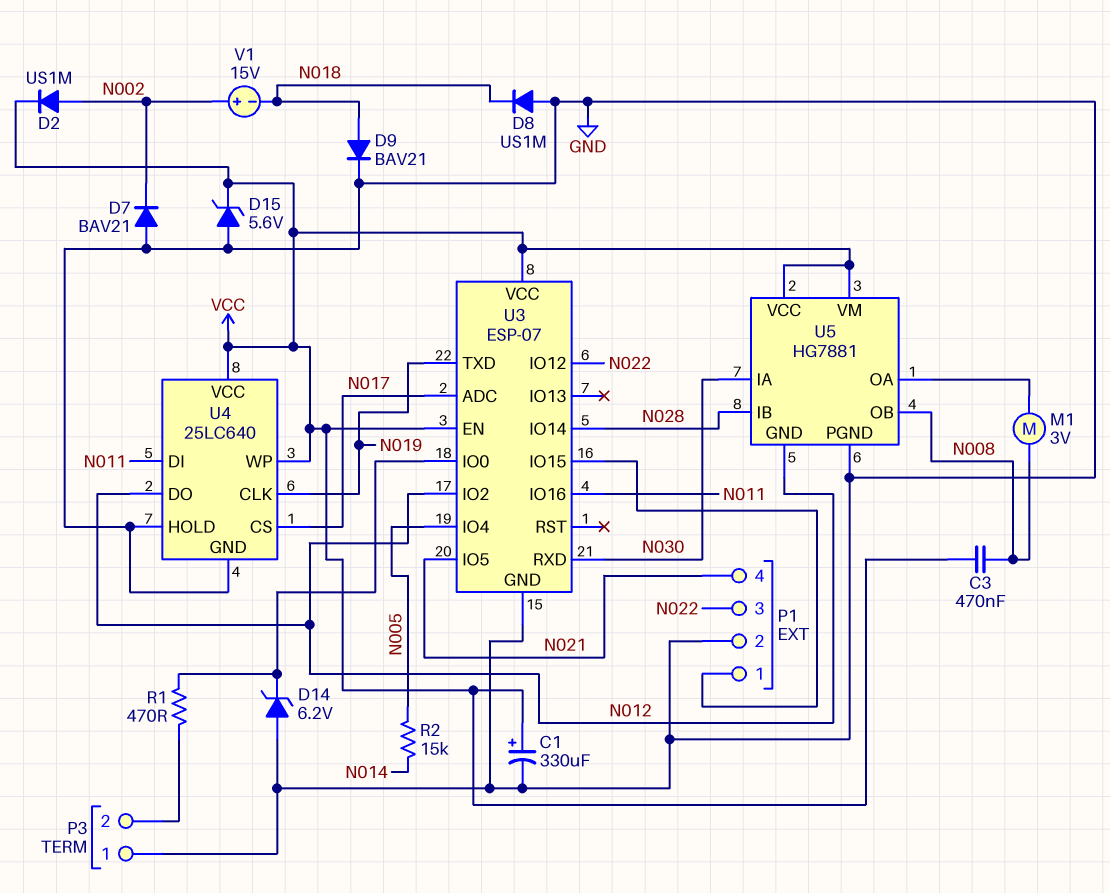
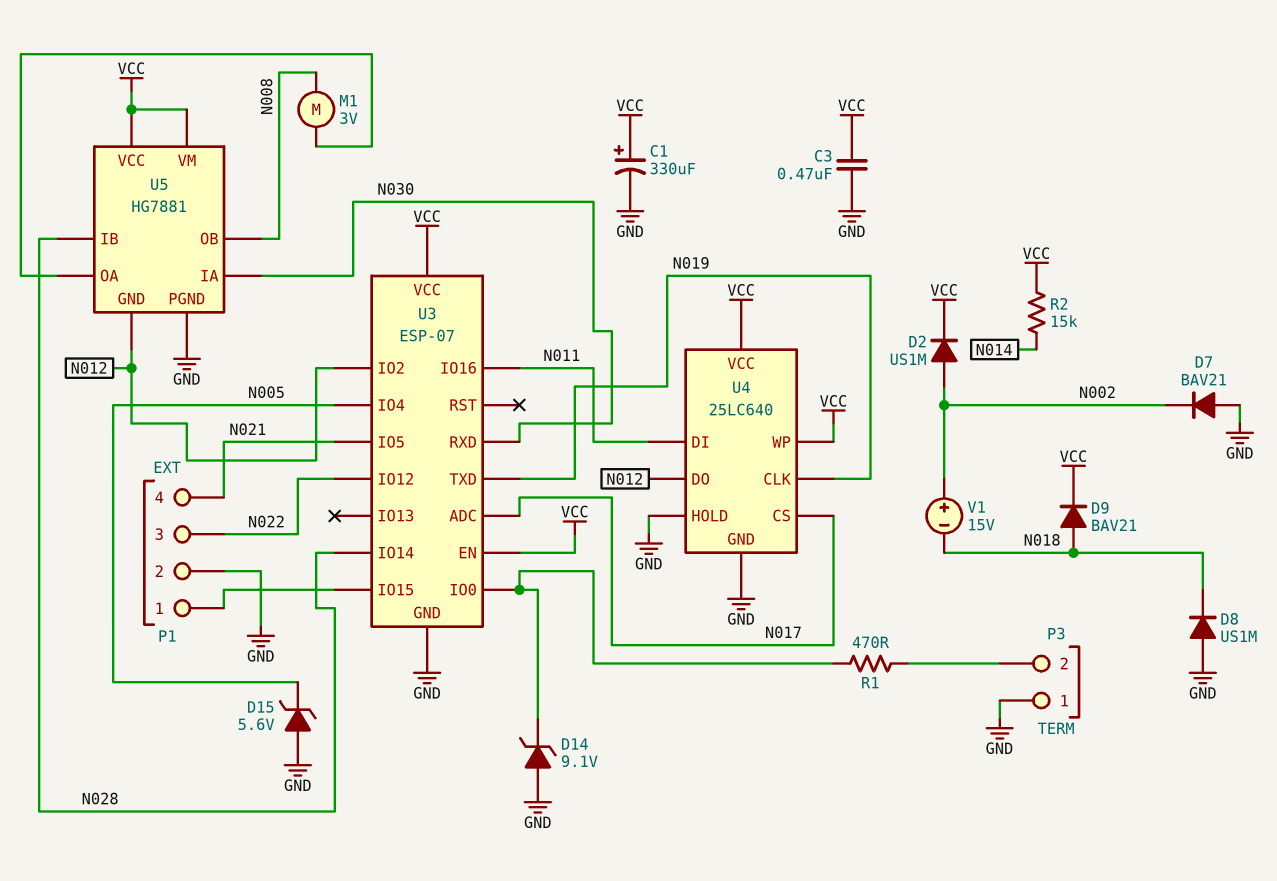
C3: 470nF (N008, VCC) -> 470nF (GND, VCC)
D9: diode BAV21 (A N018, K GND) -> diode BAV21 (A N018, K VCC)
D14: zener 6.2V (A GND, K U3/IO0) -> zener 9.1V (A GND, K U3/IO0)
D15: zener 5.6V (A GND, K VCC) -> zener 5.6V (A GND, K N005)
R2: 15k (N005, N014) -> 15k (N014, VCC)

